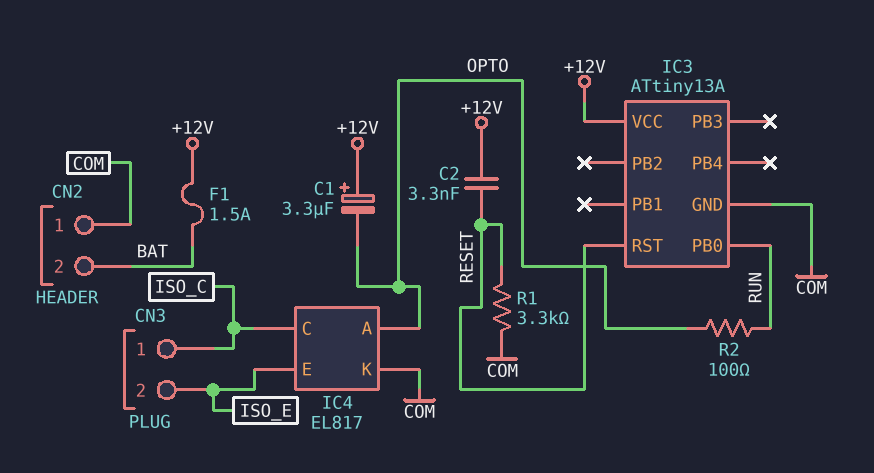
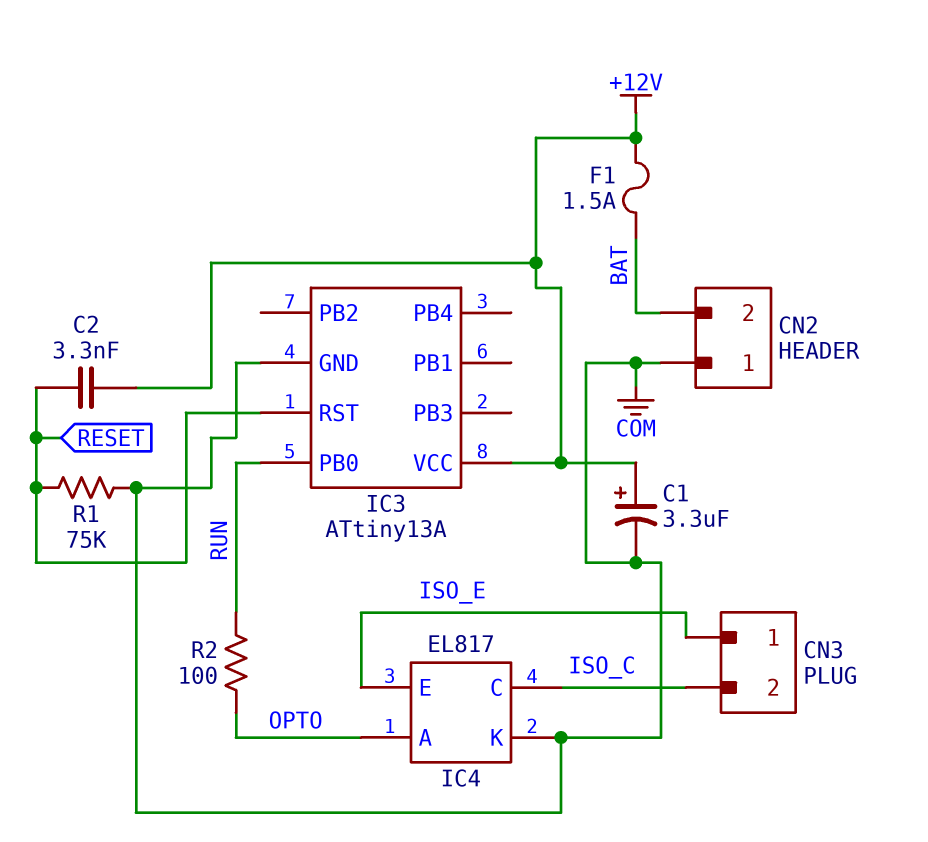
C1: 3.3uF (plus +12V, minus OPTO) -> 3.3uF (plus +12V, minus COM)
CN3 pin 1: ISO_C -> ISO_E
CN3 pin 2: ISO_E -> ISO_C
R1: 3.3k (COM, RESET) -> 75k (COM, RESET)

